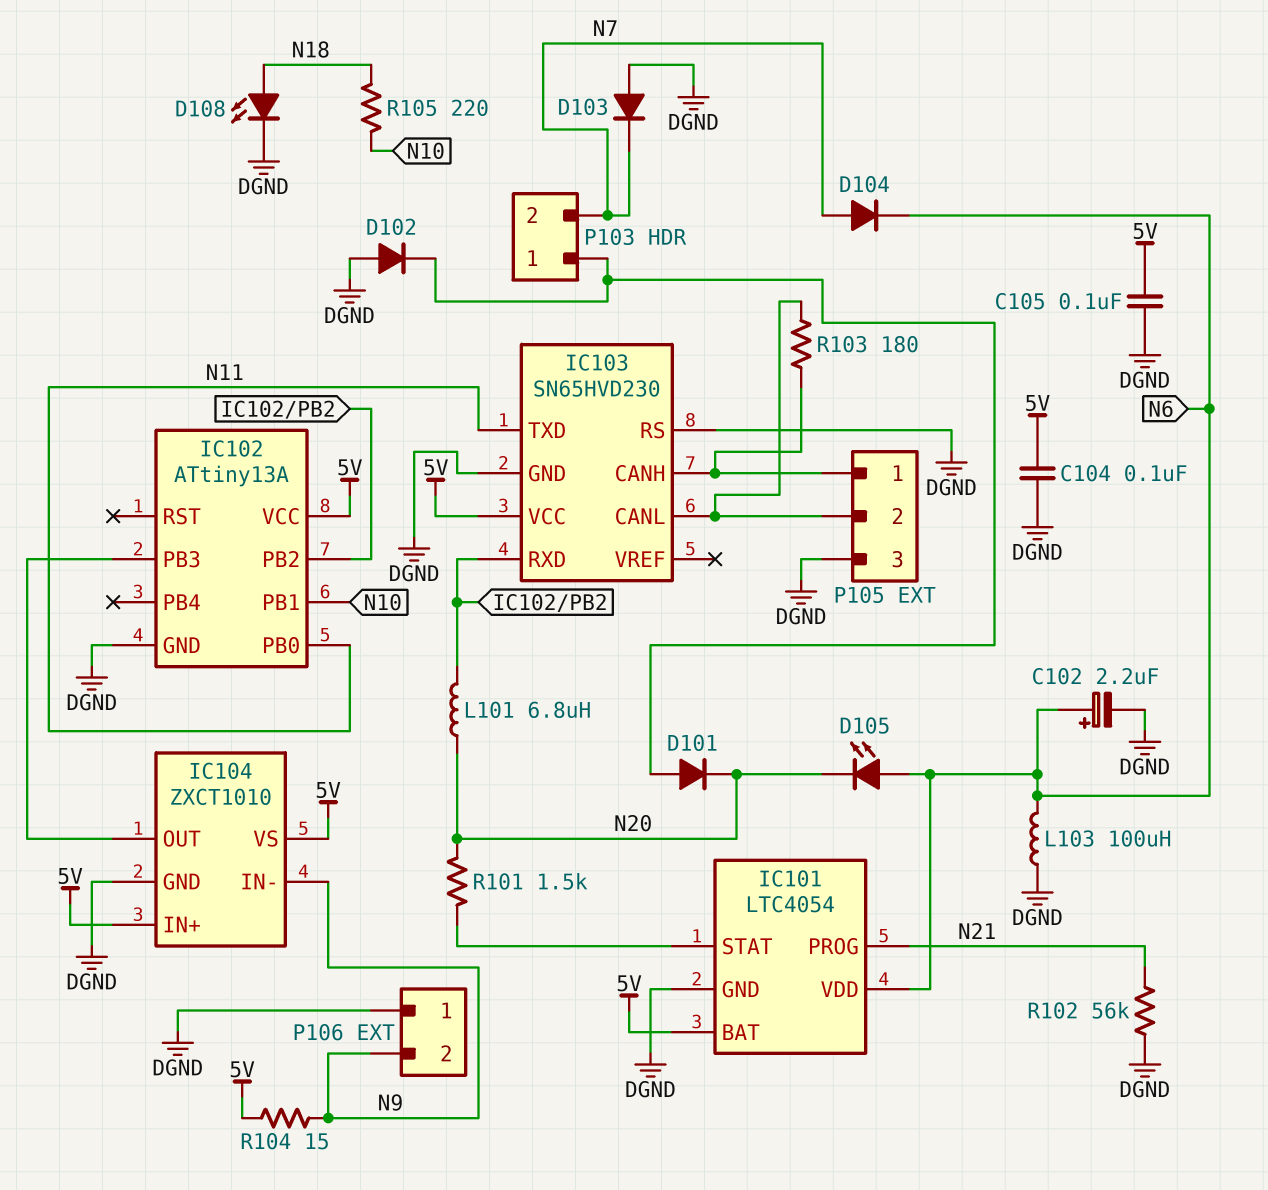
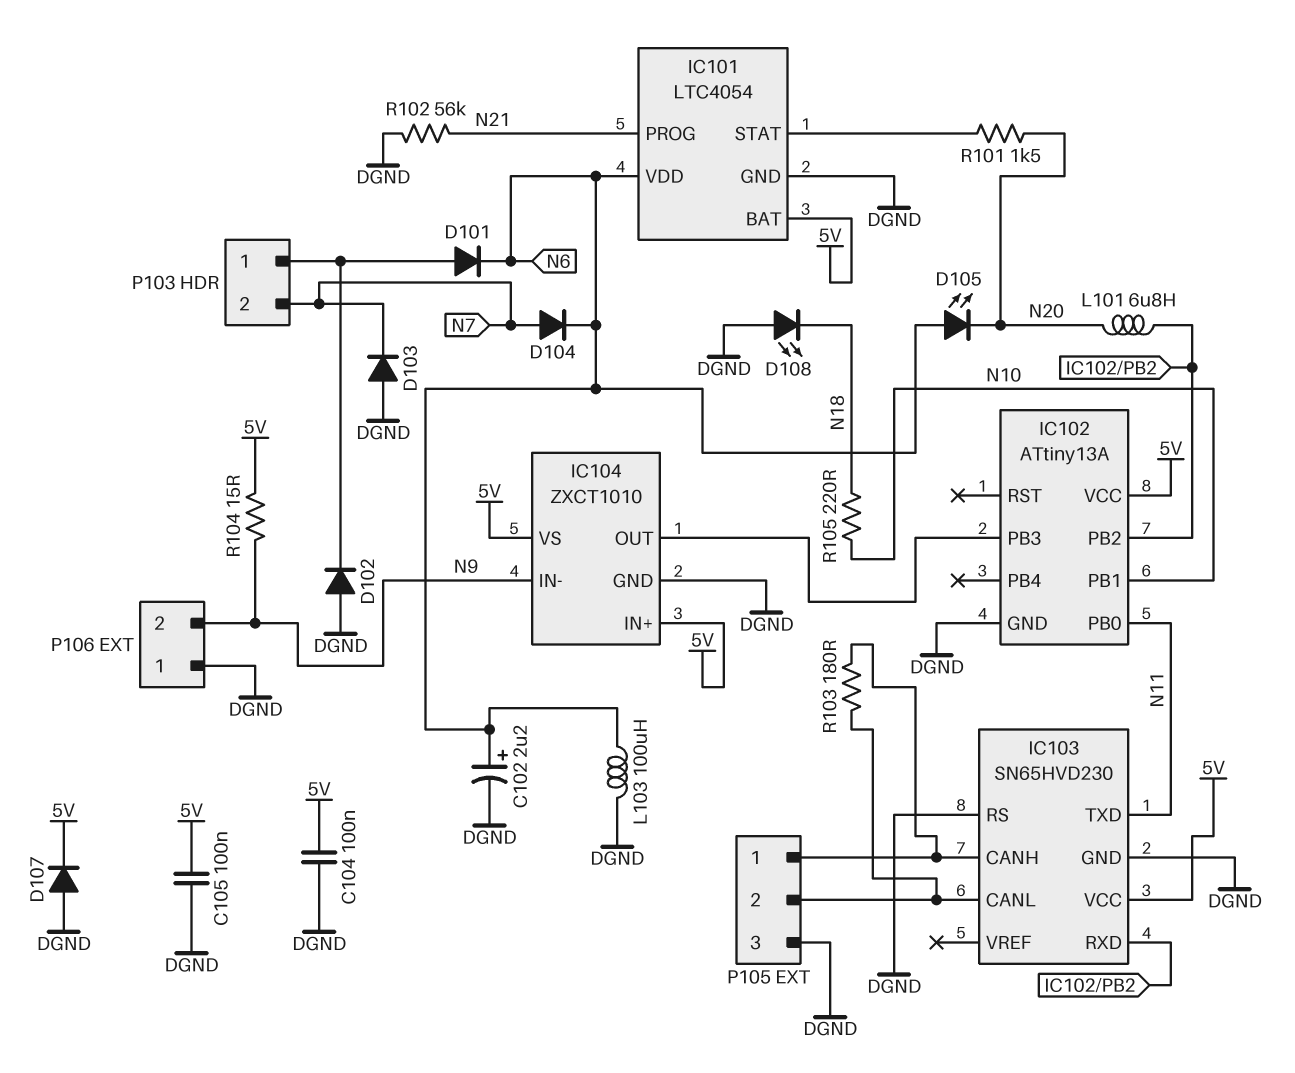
D101: diode (A P103/1, K N20) -> diode (A P103/1, K N6)
D107: none -> diode (A DGND, K 5V)
D108: LED (A N18, K DGND) -> LED (A DGND, K N18)

